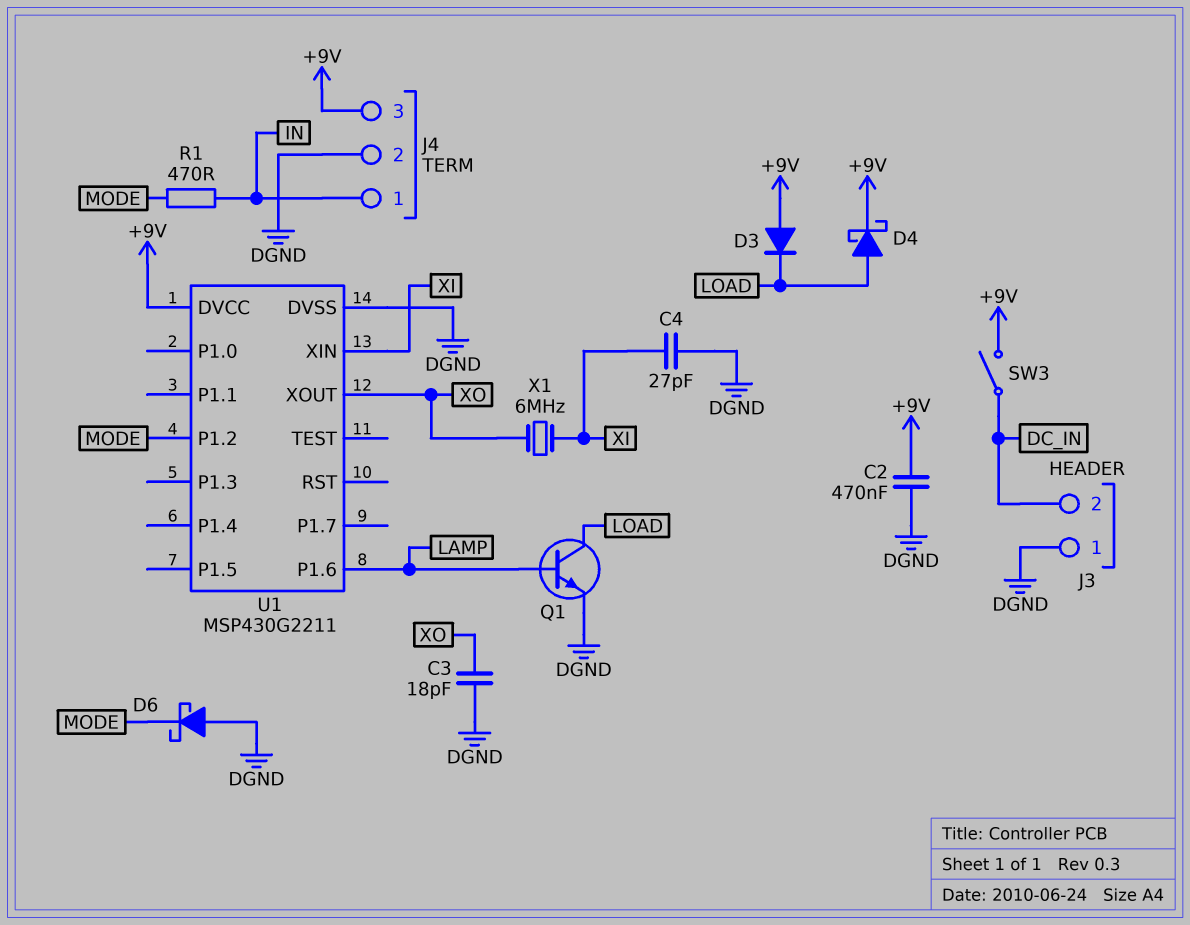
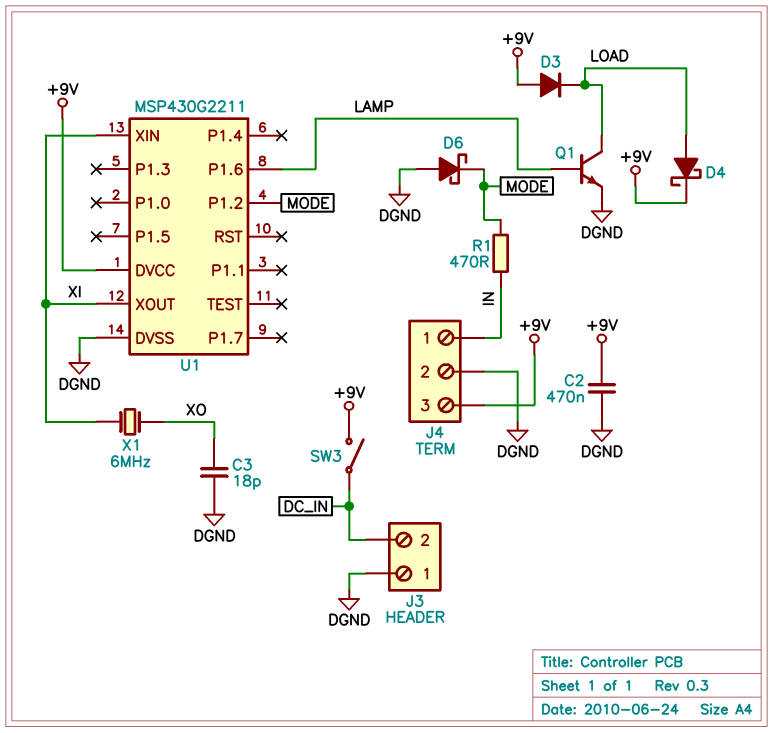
C4: 27pF (DGND, XI) -> none
U1 pin XOUT: XO -> XI

